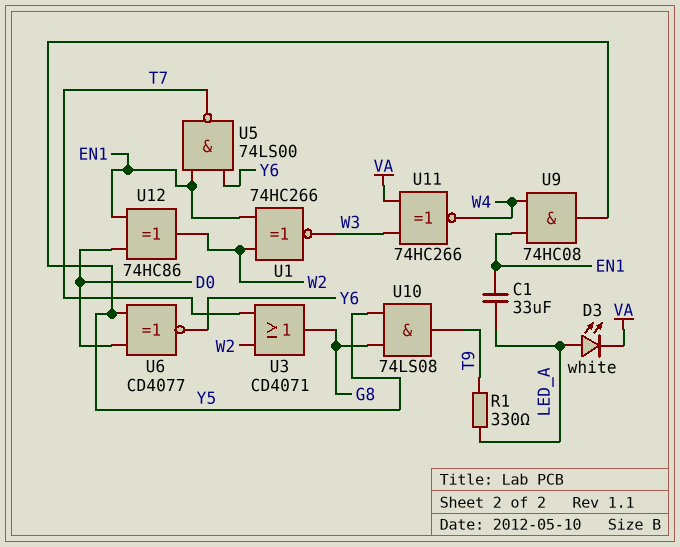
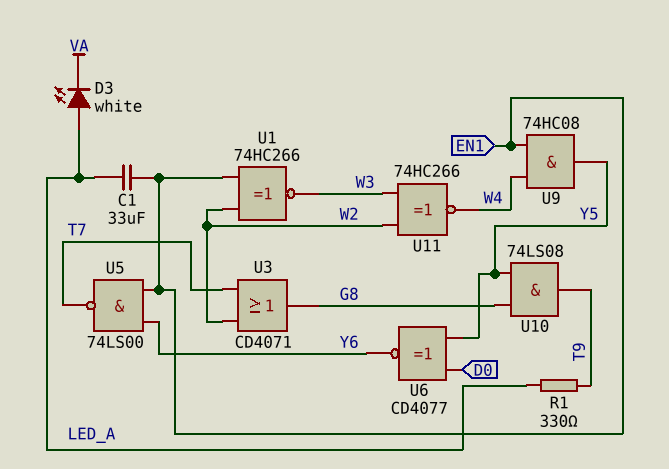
U11: XNOR 74HC266 (in VA, in W3, out W4) -> XNOR 74HC266 (in W2, in W3, out W4)
U12: XOR 74HC86 (in D0, in EN1, out W2) -> none

